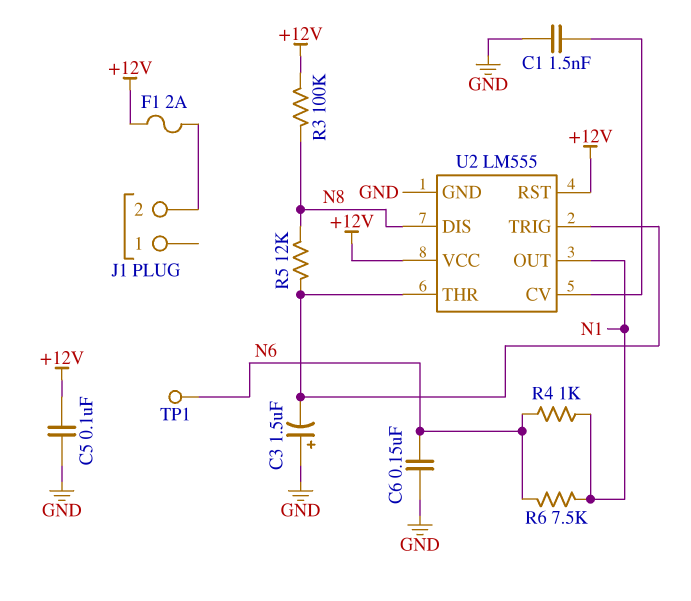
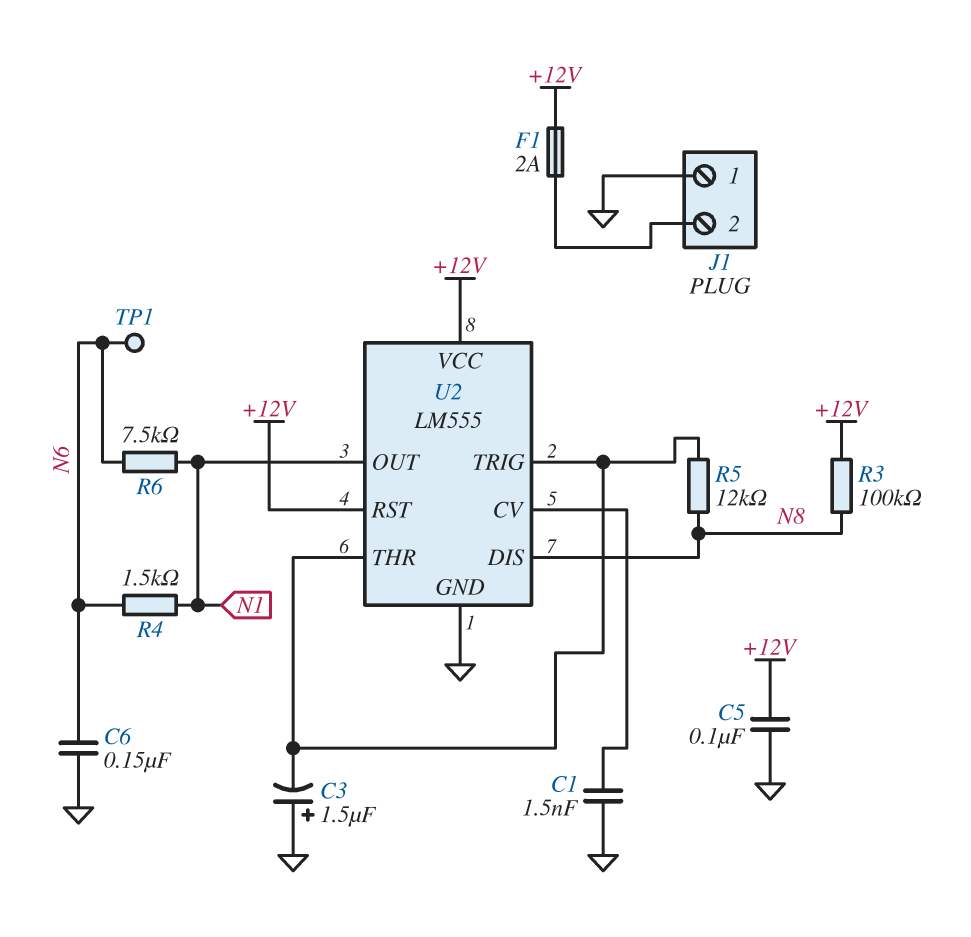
J1 pin 1: none -> GND
R4: 1k (N1, N6) -> 1.5k (N1, N6)

